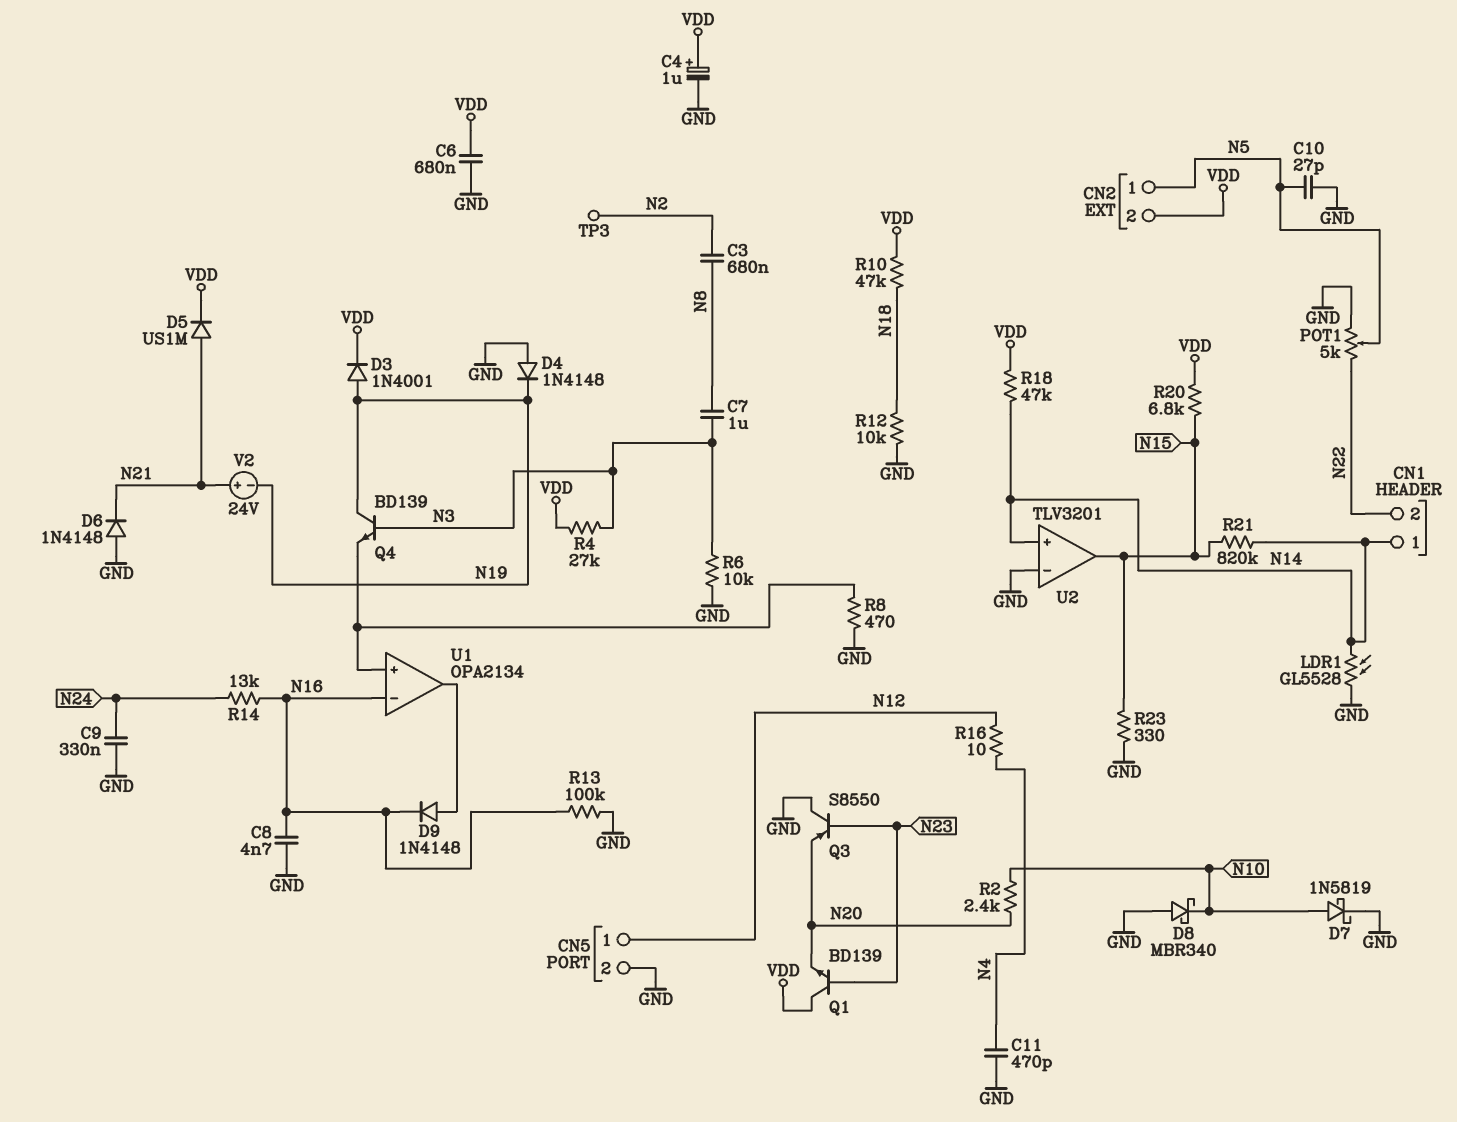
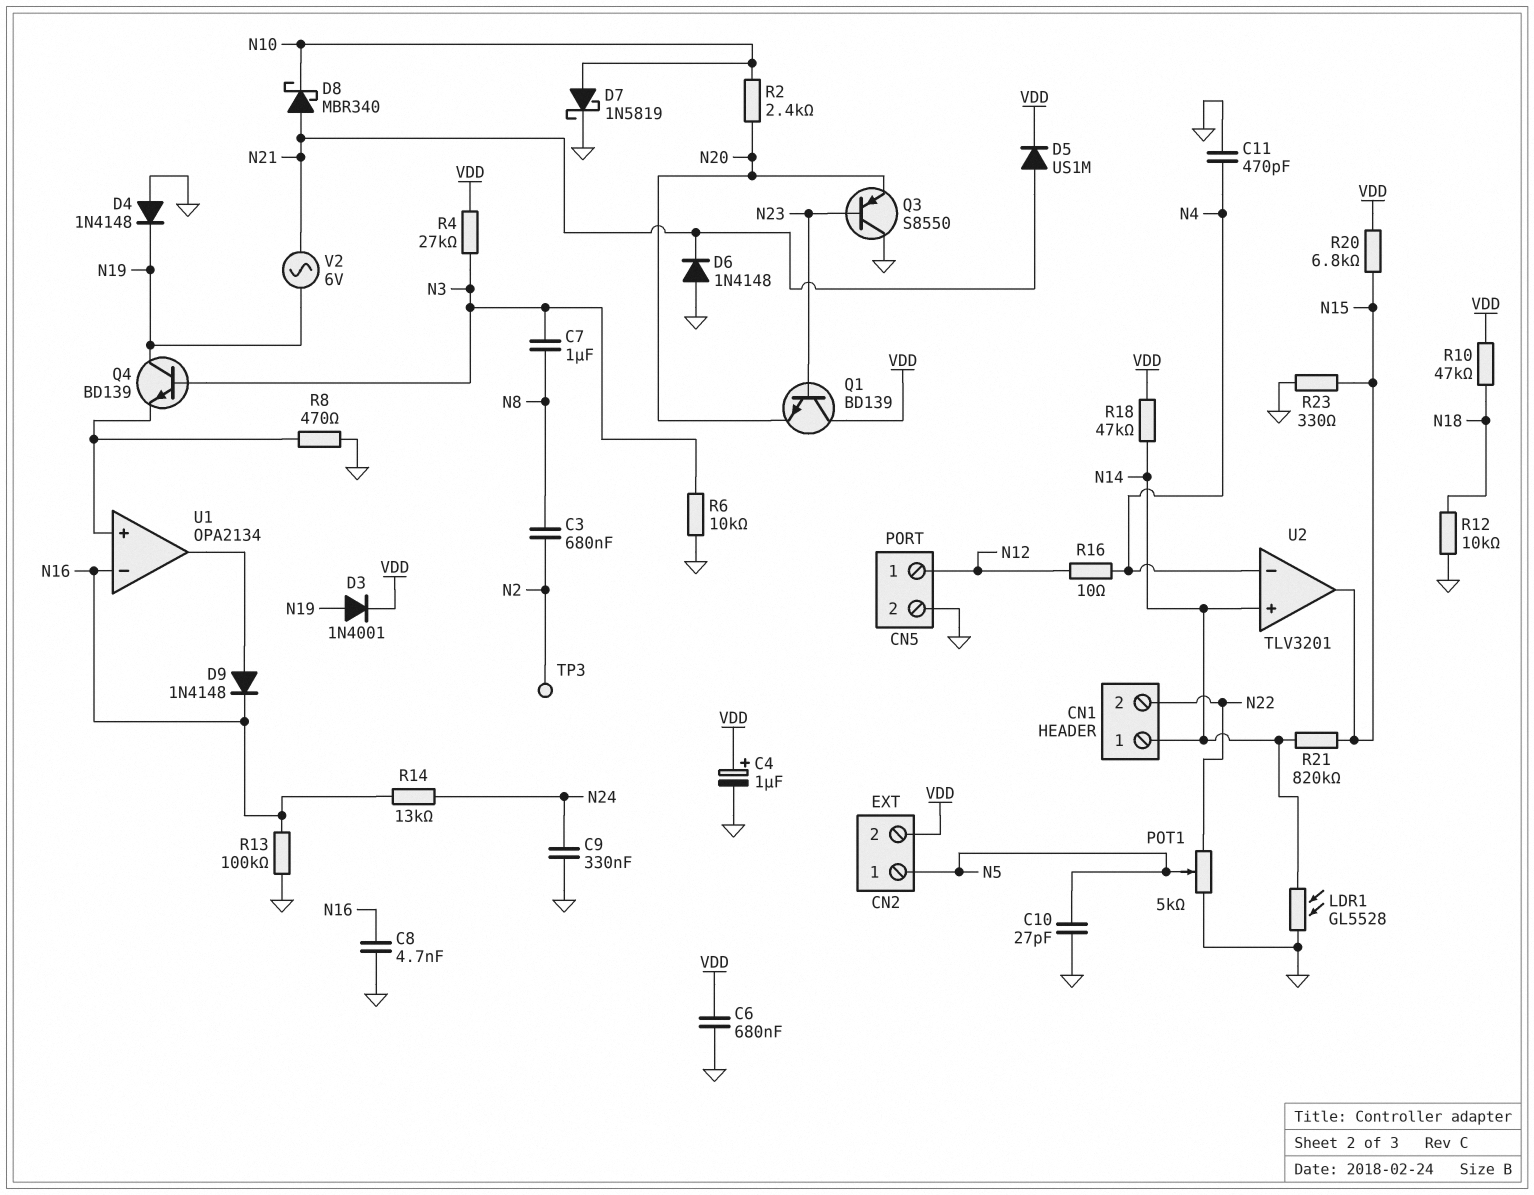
D8: schottky MBR340 (A GND, K N10) -> schottky MBR340 (A N21, K N10)
U2 pin in-: GND -> N4
V2: 24V (plus N21, minus N19) -> AC 6V (N19, N21)

